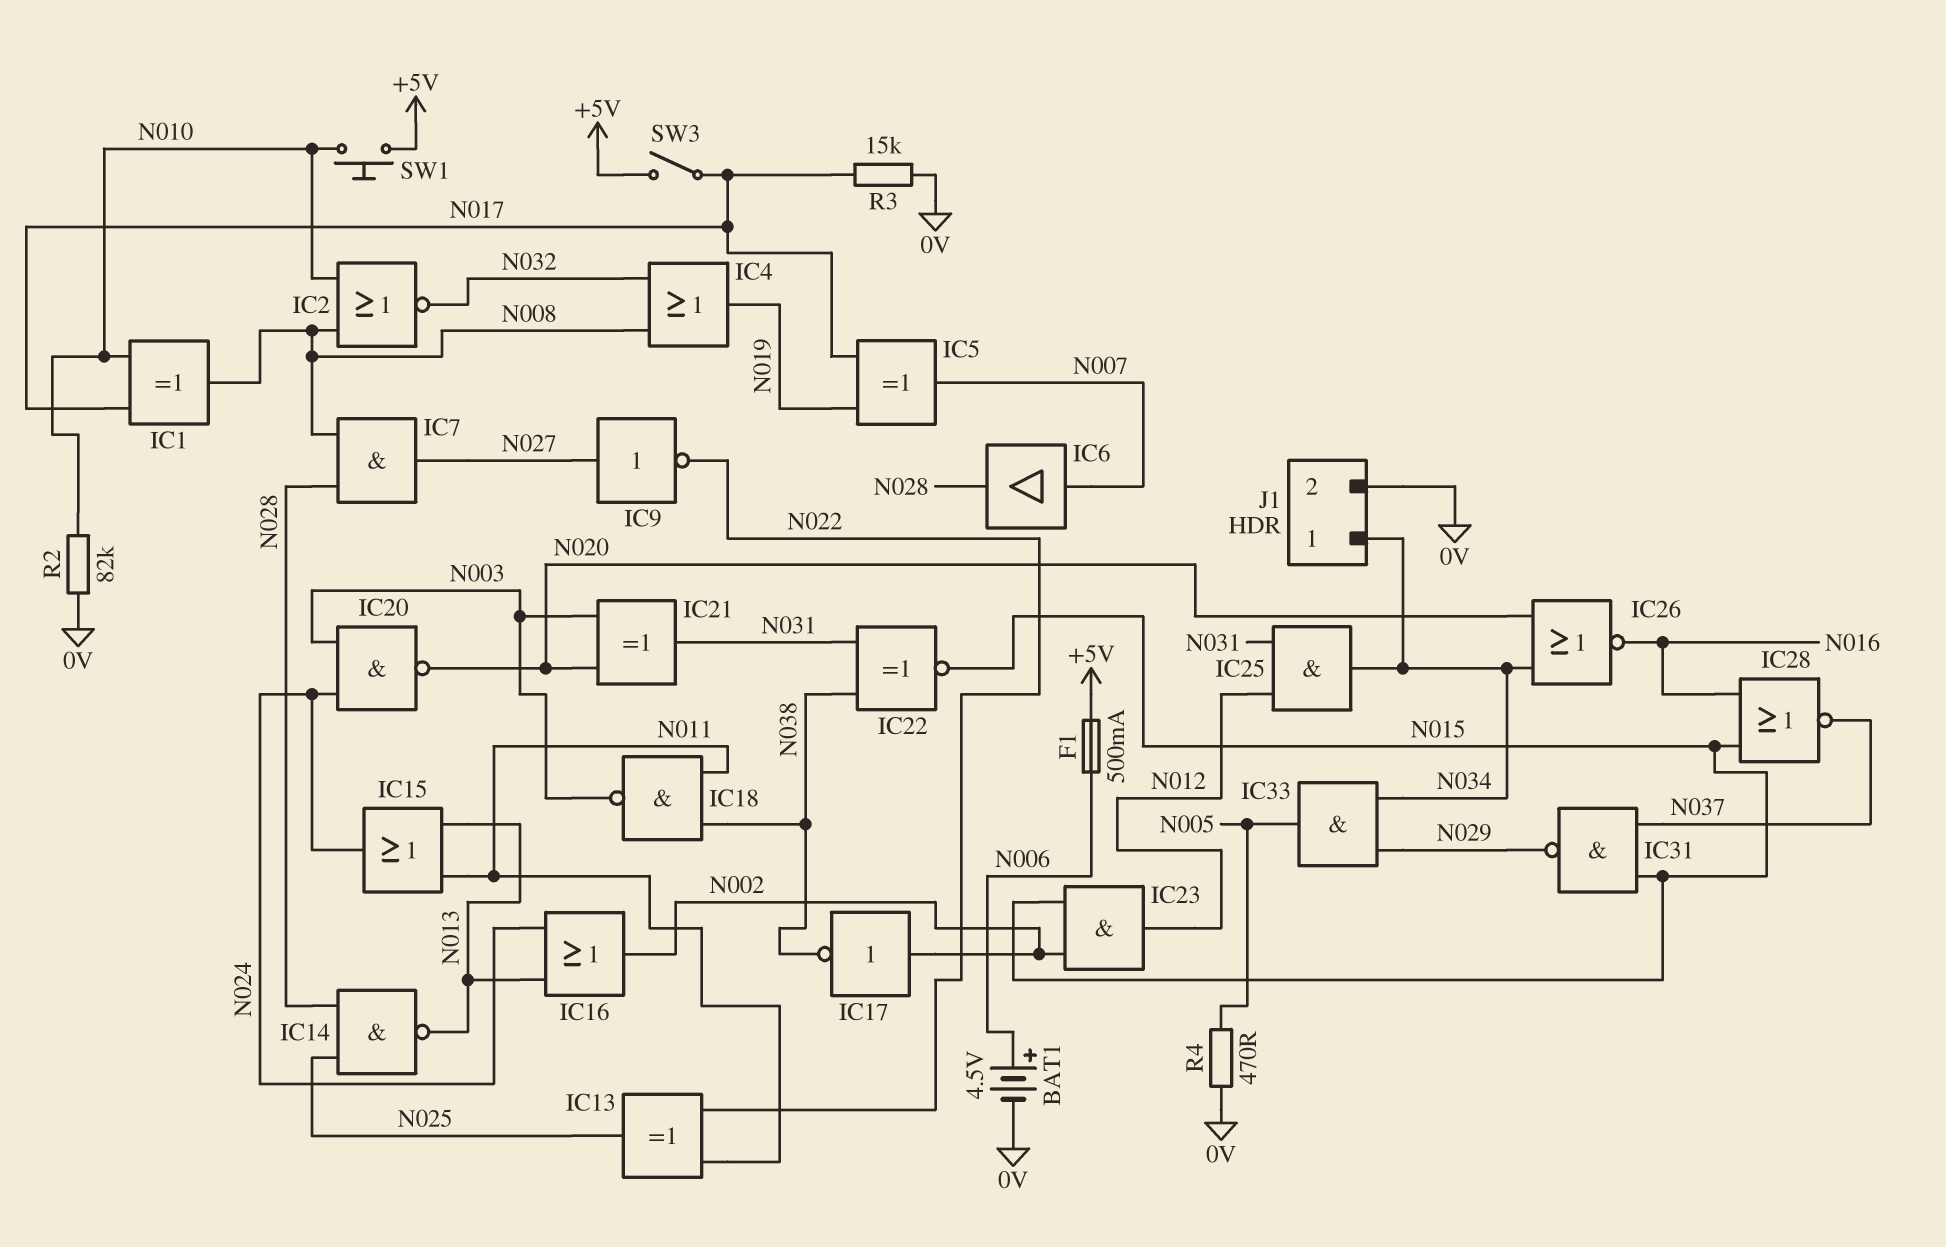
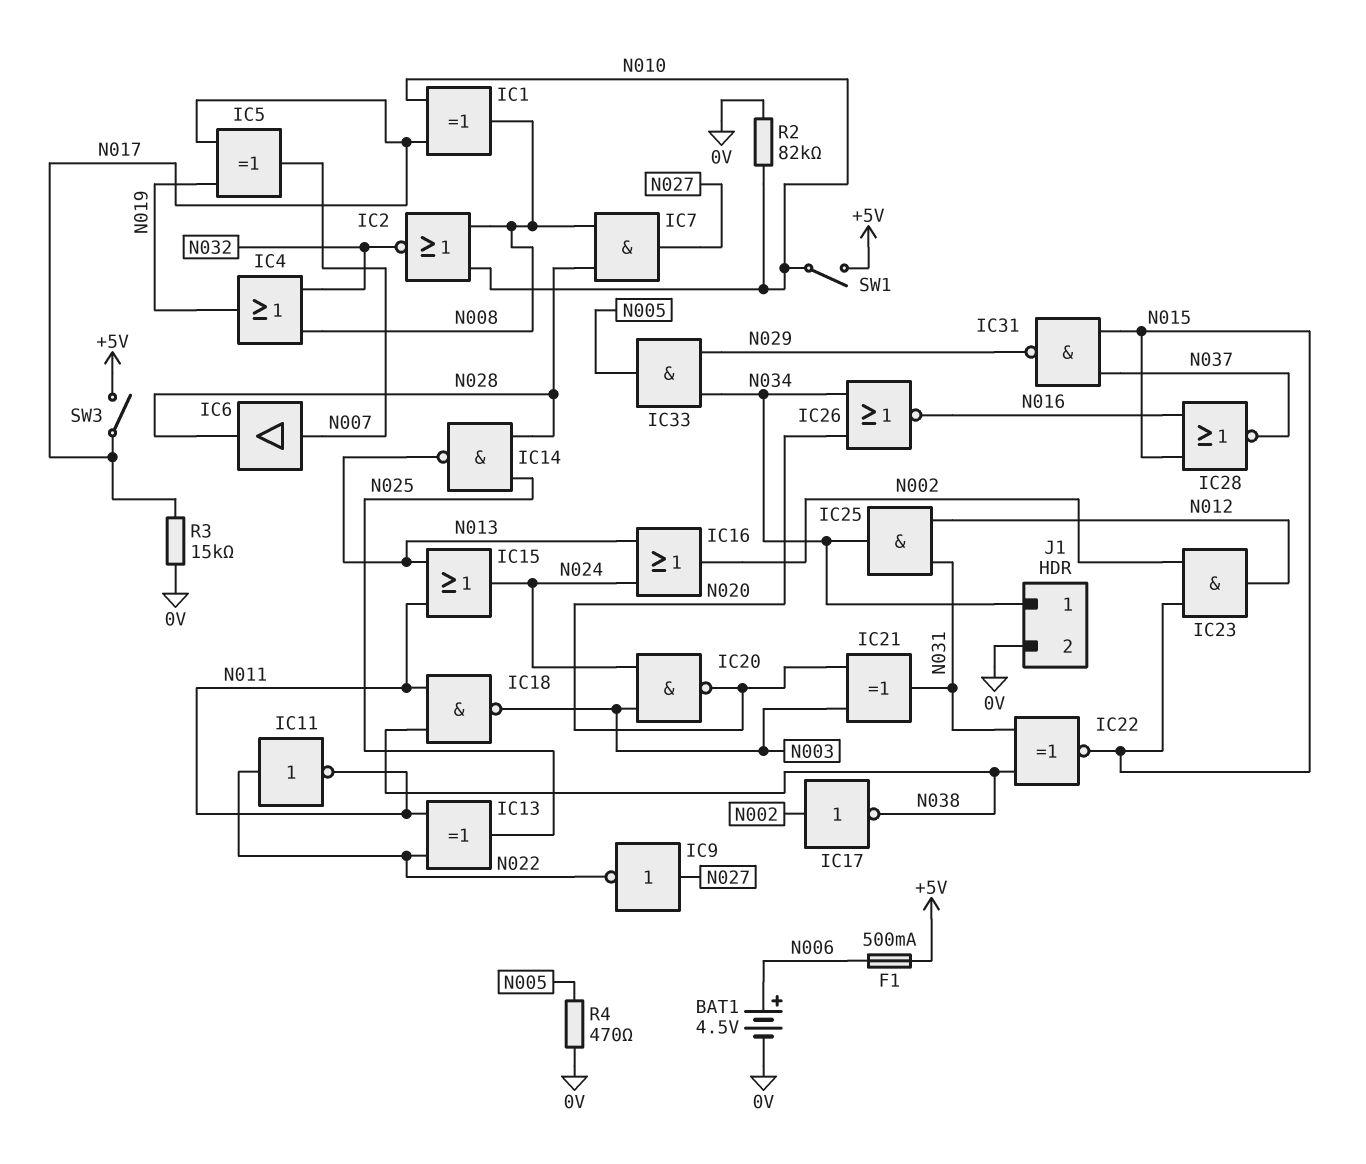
IC11: none -> NOT (in N022, out N011)
SW1: button (+5V, N010) -> switch (+5V, N010)

